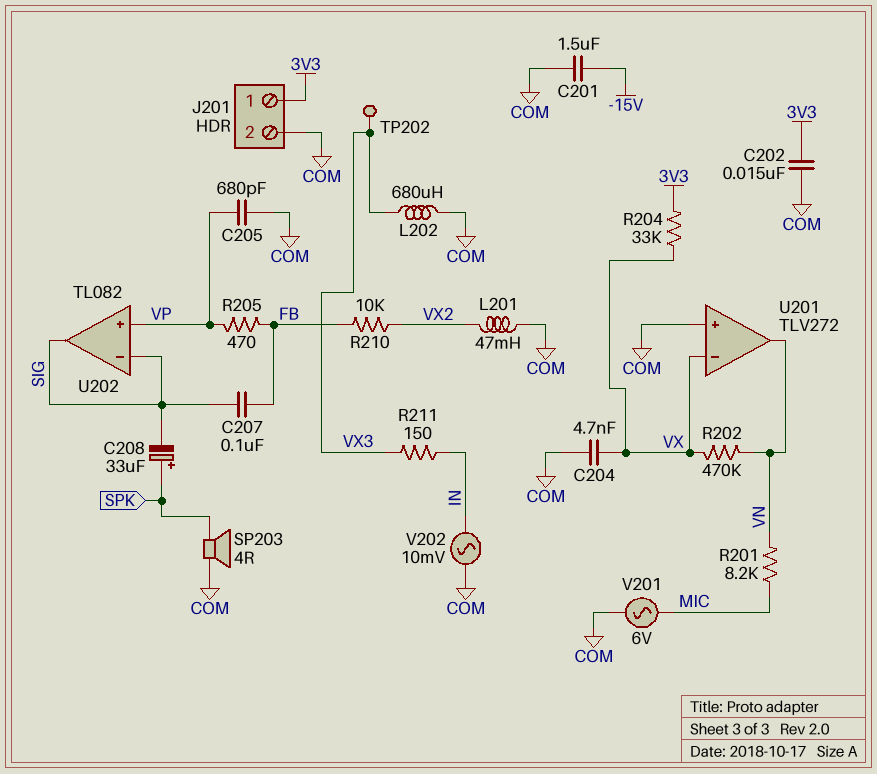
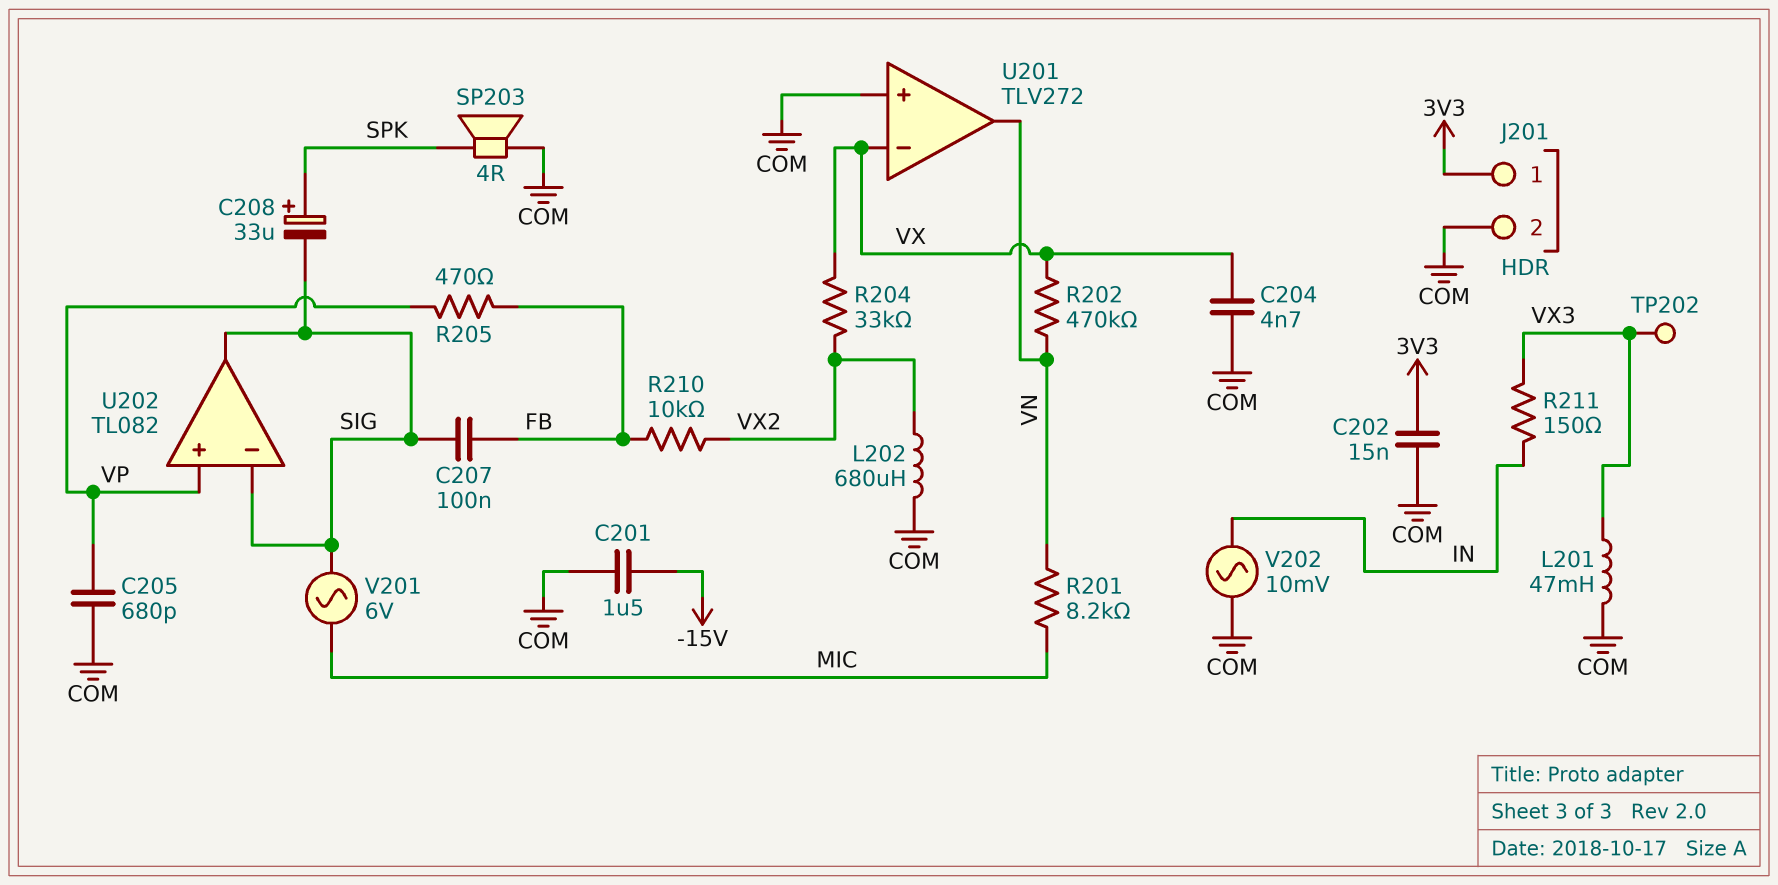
L201: 47mH (COM, VX2) -> 47mH (COM, VX3)
L202: 680uH (COM, VX3) -> 680uH (COM, VX2)
R204: 33k (3V3, VX) -> 33k (VX, VX2)
V201: AC 6V (COM, MIC) -> AC 6V (MIC, SIG)

